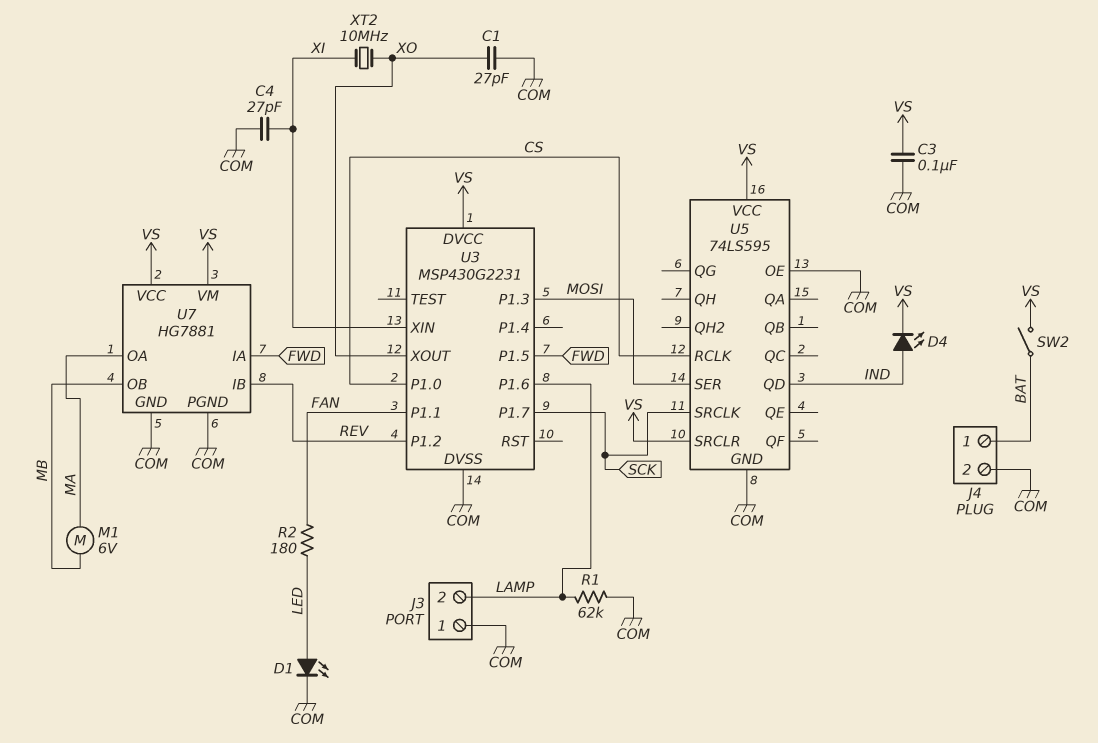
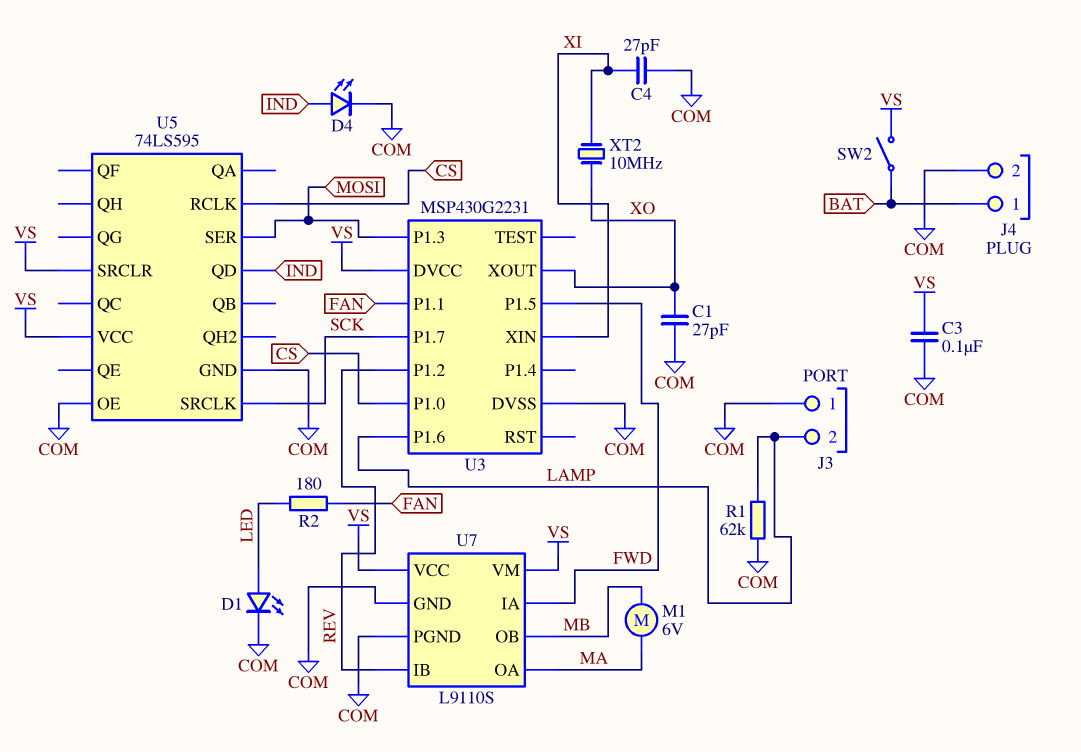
D4: LED (A IND, K VS) -> LED (A IND, K COM)
U7: HG7881 -> L9110S

